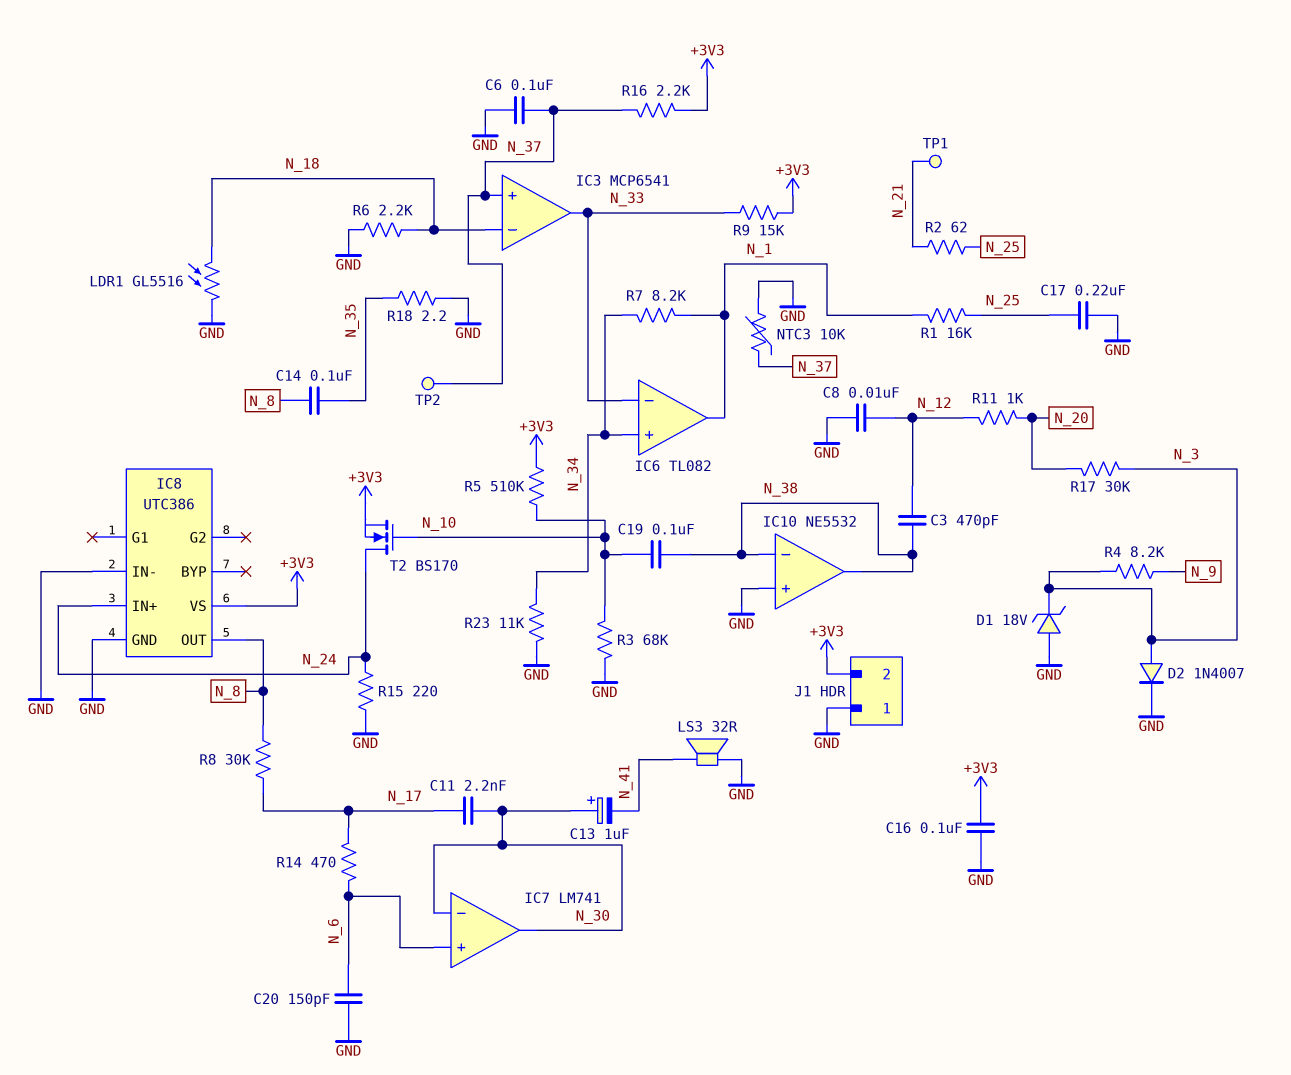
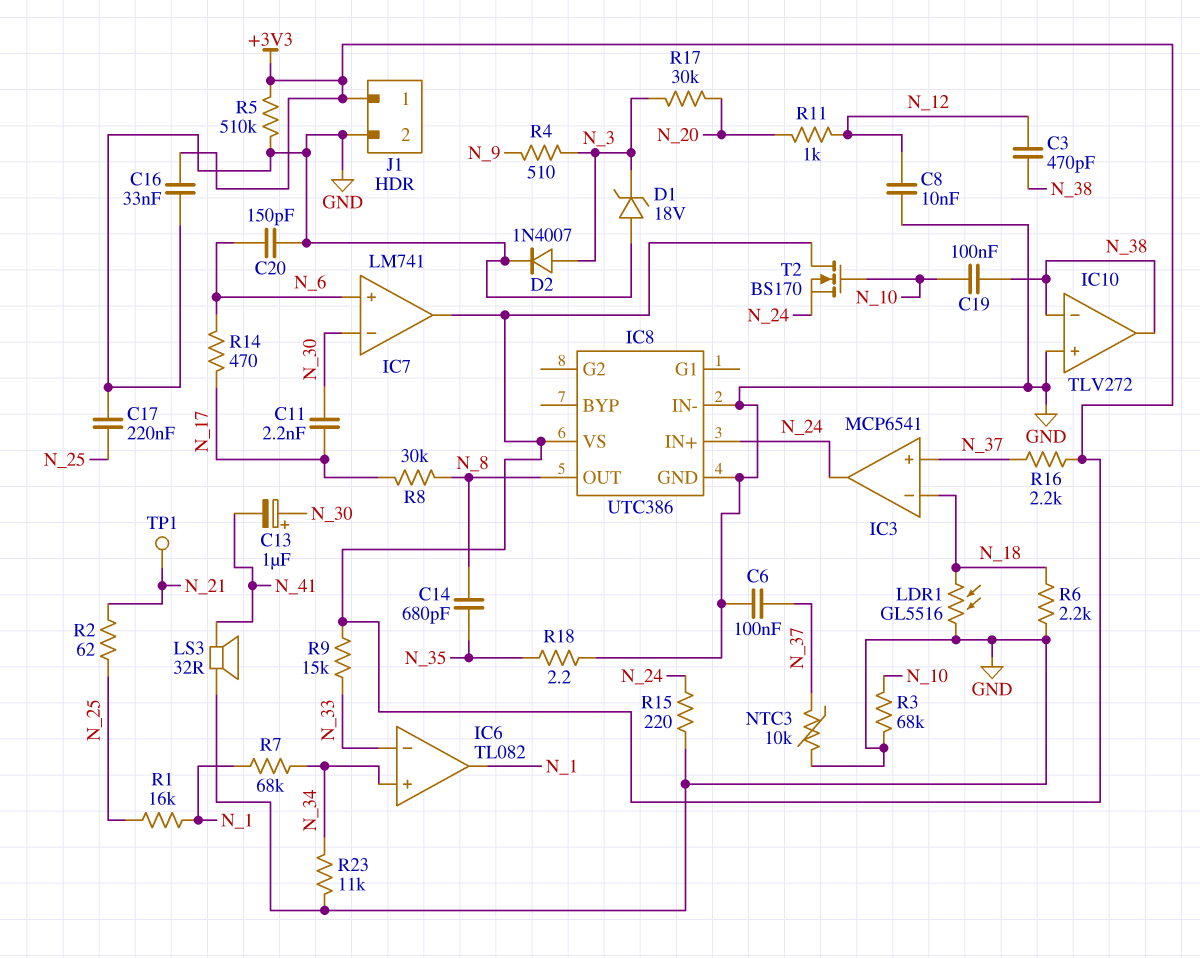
C14: 100nF (N_8, N_35) -> 680pF (N_8, N_35)
C16: 100nF (+3V3, GND) -> 33nF (+3V3, GND)
IC3 pin out: N_33 -> N_24
IC7 pin out: N_30 -> +3V3
IC10: NE5532 -> TLV272
J1 pin 1: GND -> +3V3
J1 pin 2: +3V3 -> GND
R4: 8.2k (N_3, N_9) -> 510 (N_3, N_9)
R5: 510k (+3V3, N_10) -> 510k (+3V3, GND)
R7: 8.2k (N_1, N_34) -> 68k (N_1, N_34)
T2: NMOS BS170 (G N_10, D N_24, S +3V3) -> NMOS BS170 (G N_10, D +3V3, S N_24)
TP2: test point (N_37) -> none

